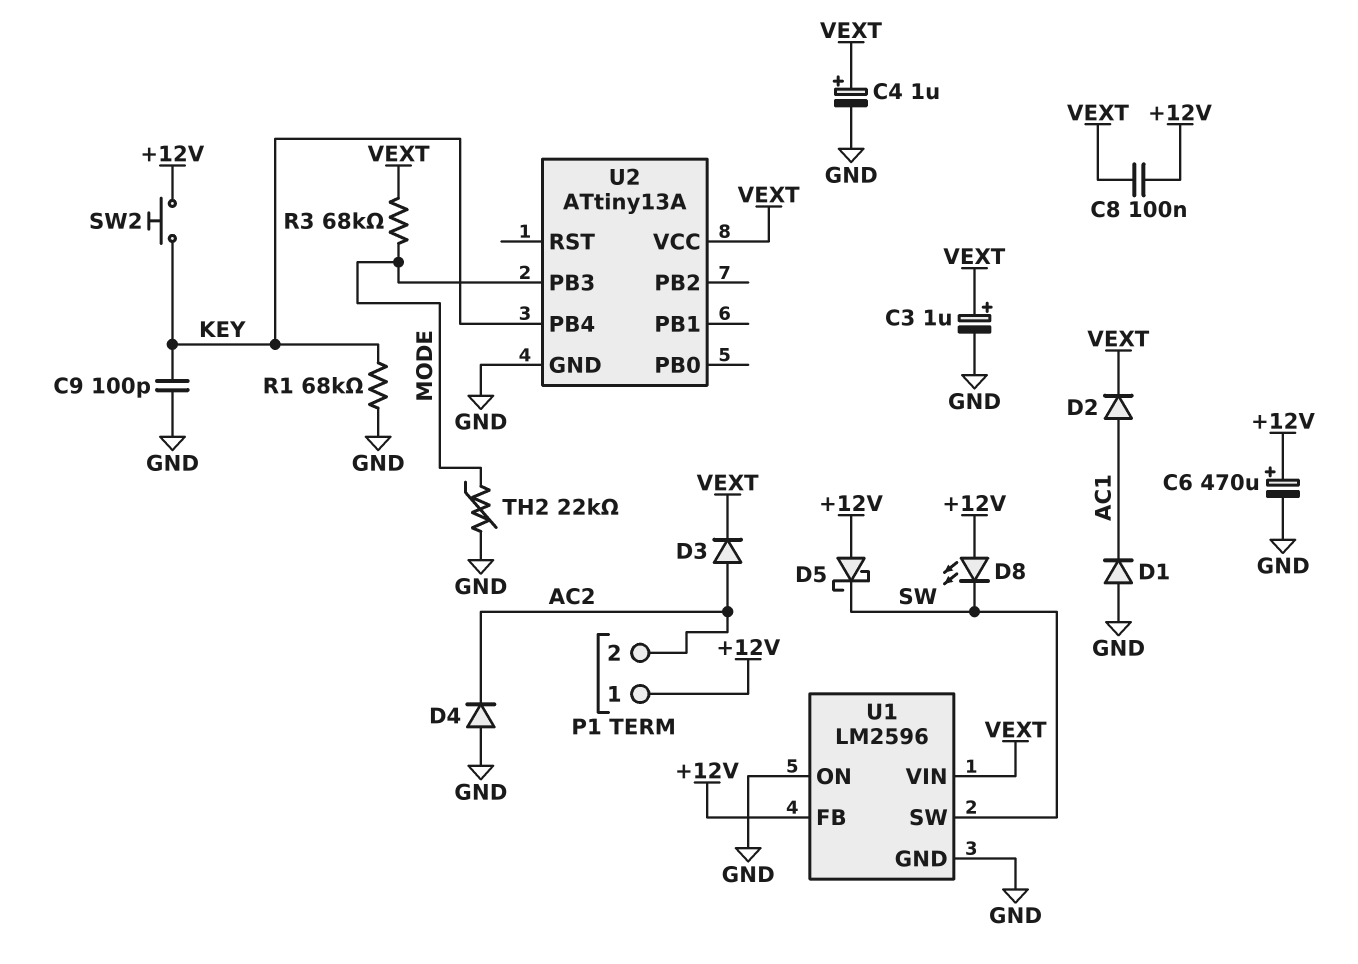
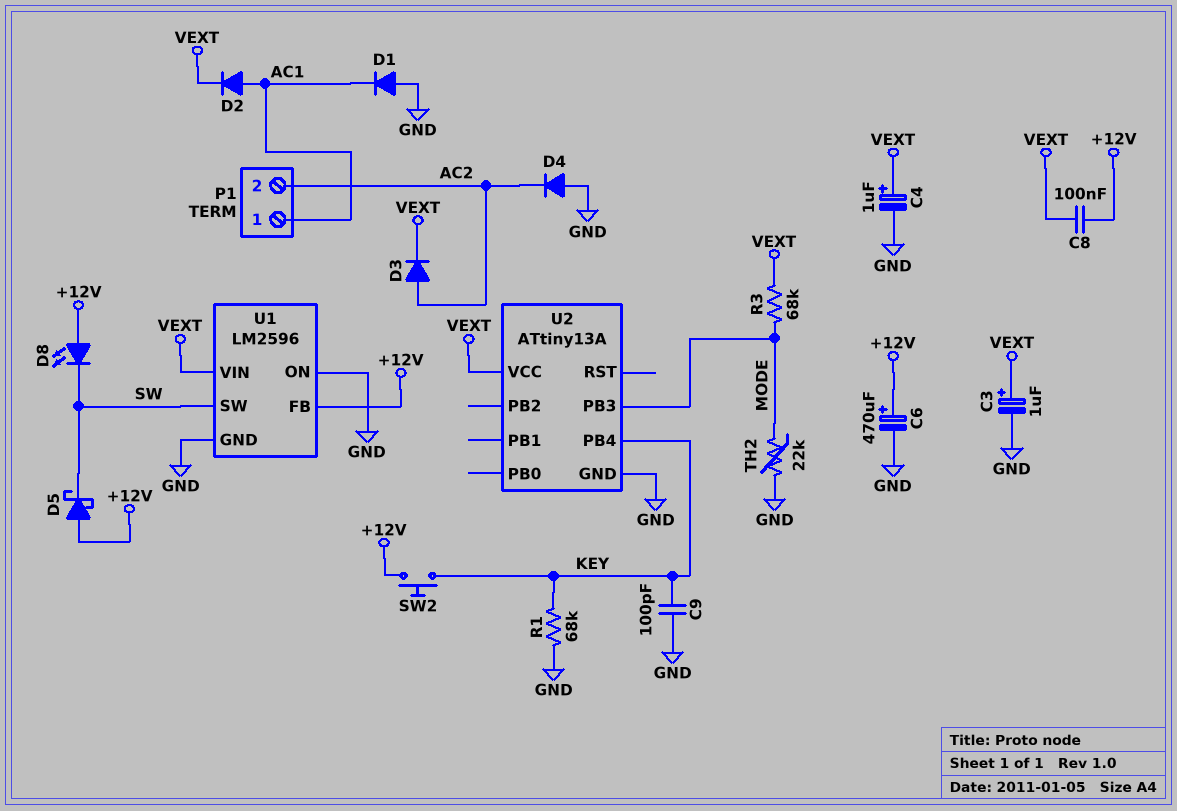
P1 pin 1: +12V -> AC1

